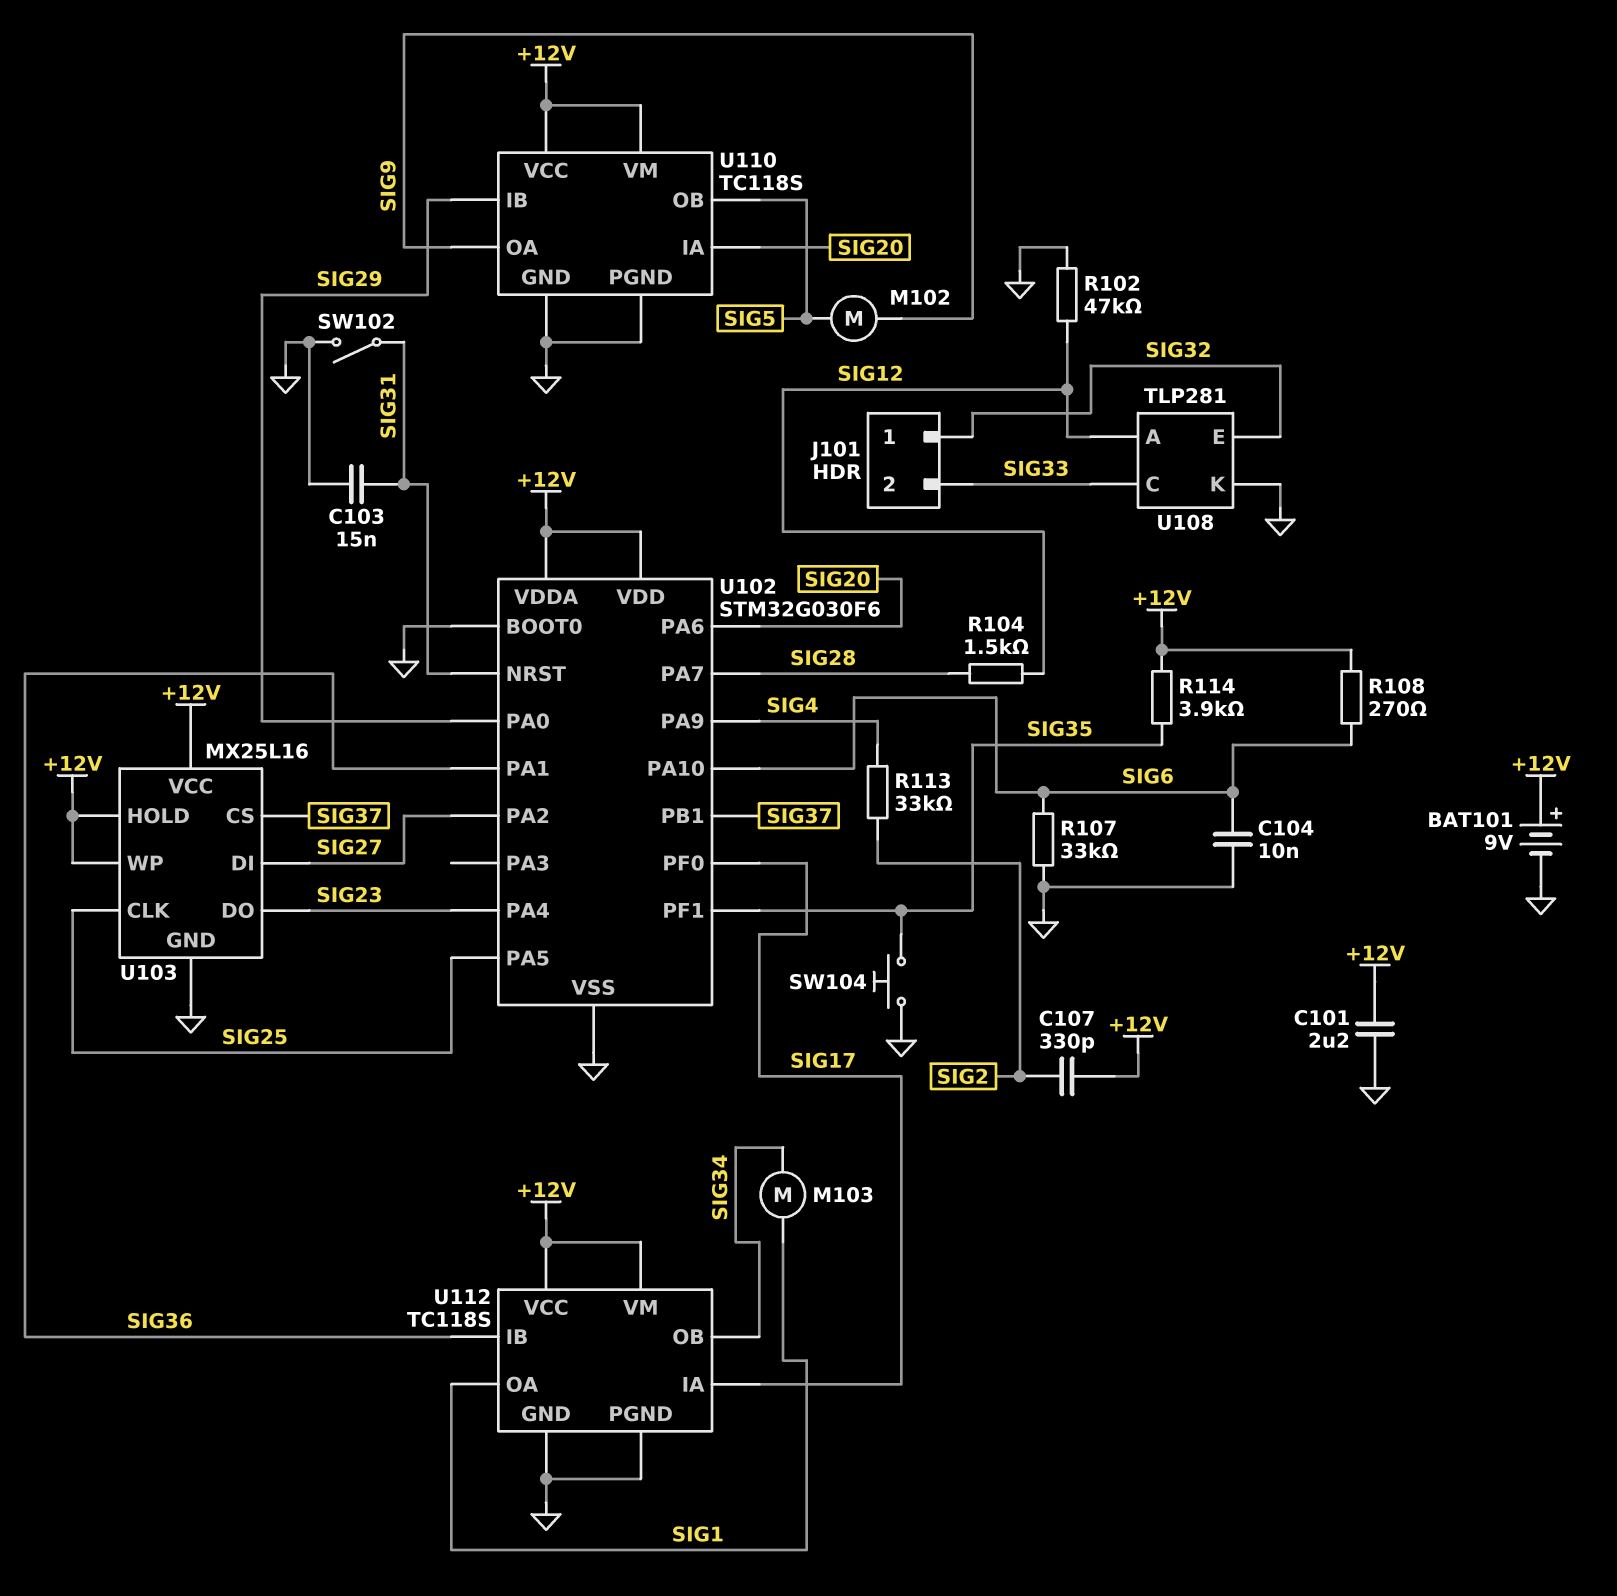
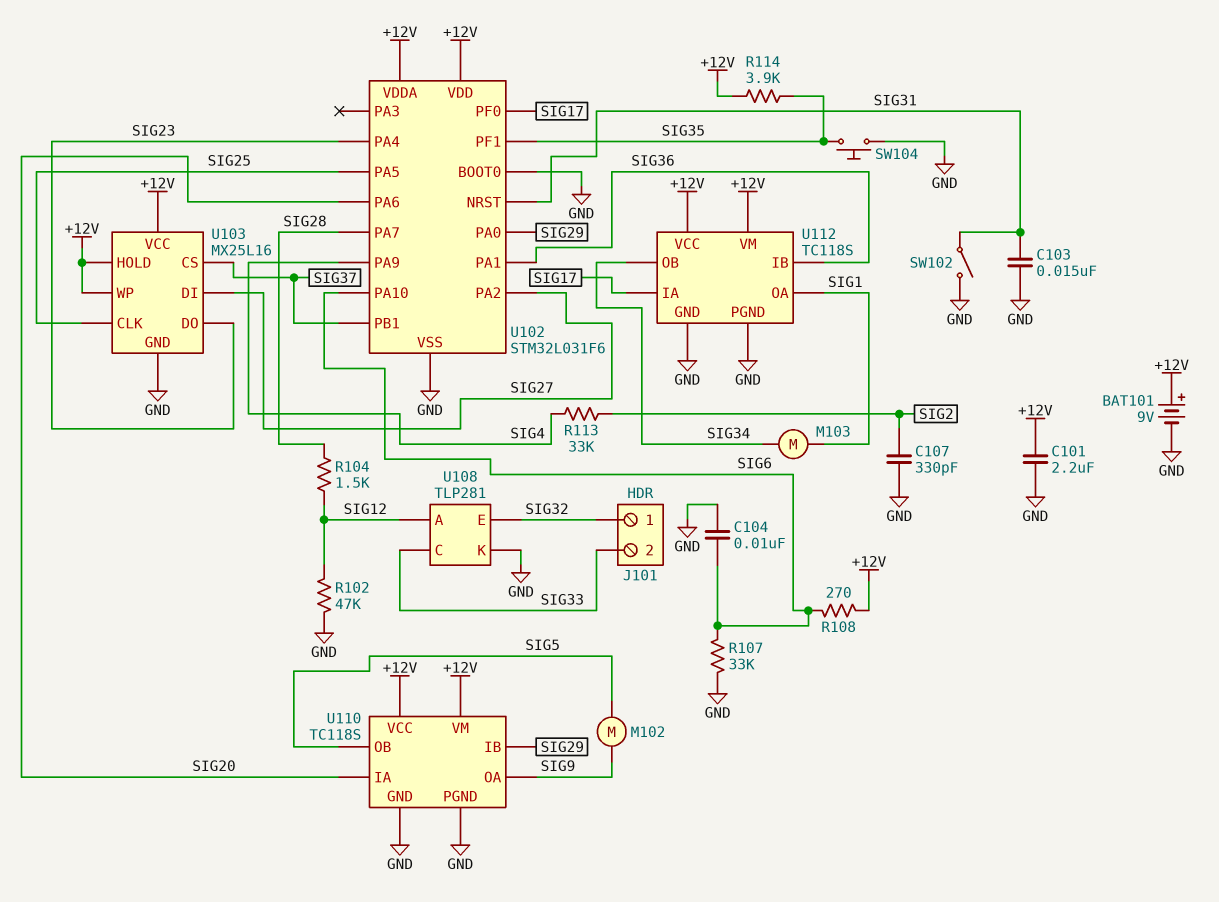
C107: 330pF (+12V, SIG2) -> 330pF (GND, SIG2)
U102: STM32G030F6 -> STM32L031F6

